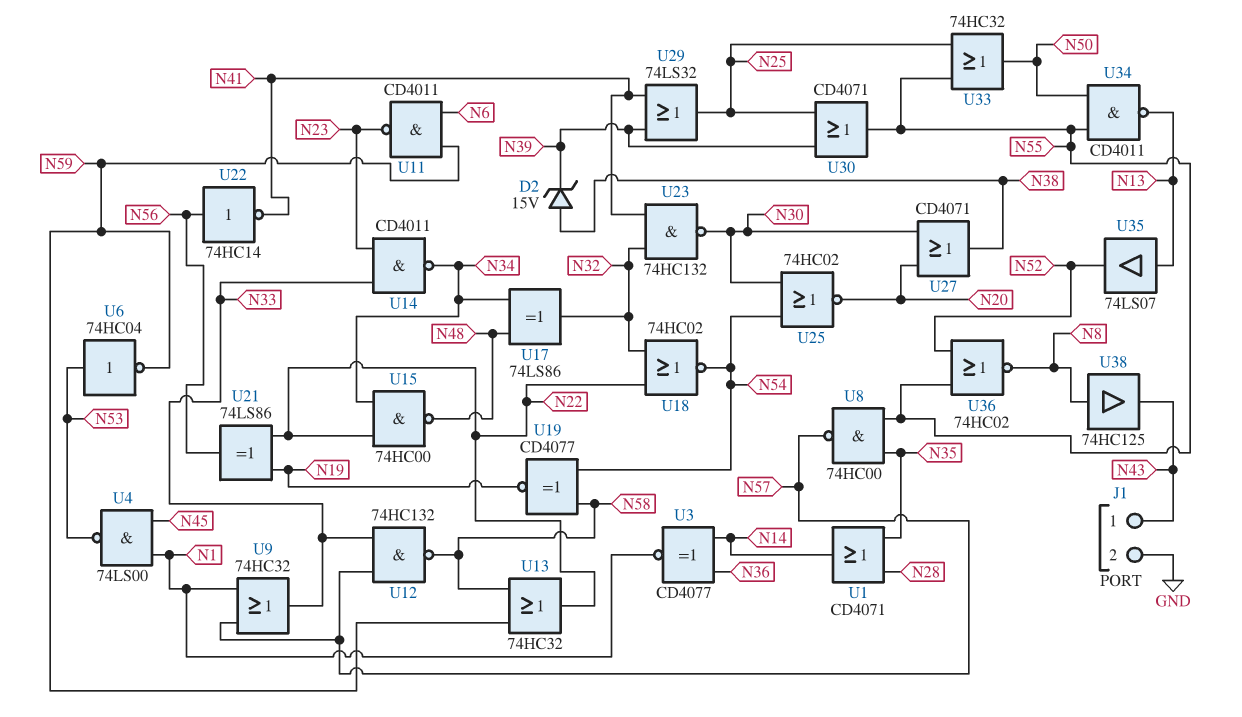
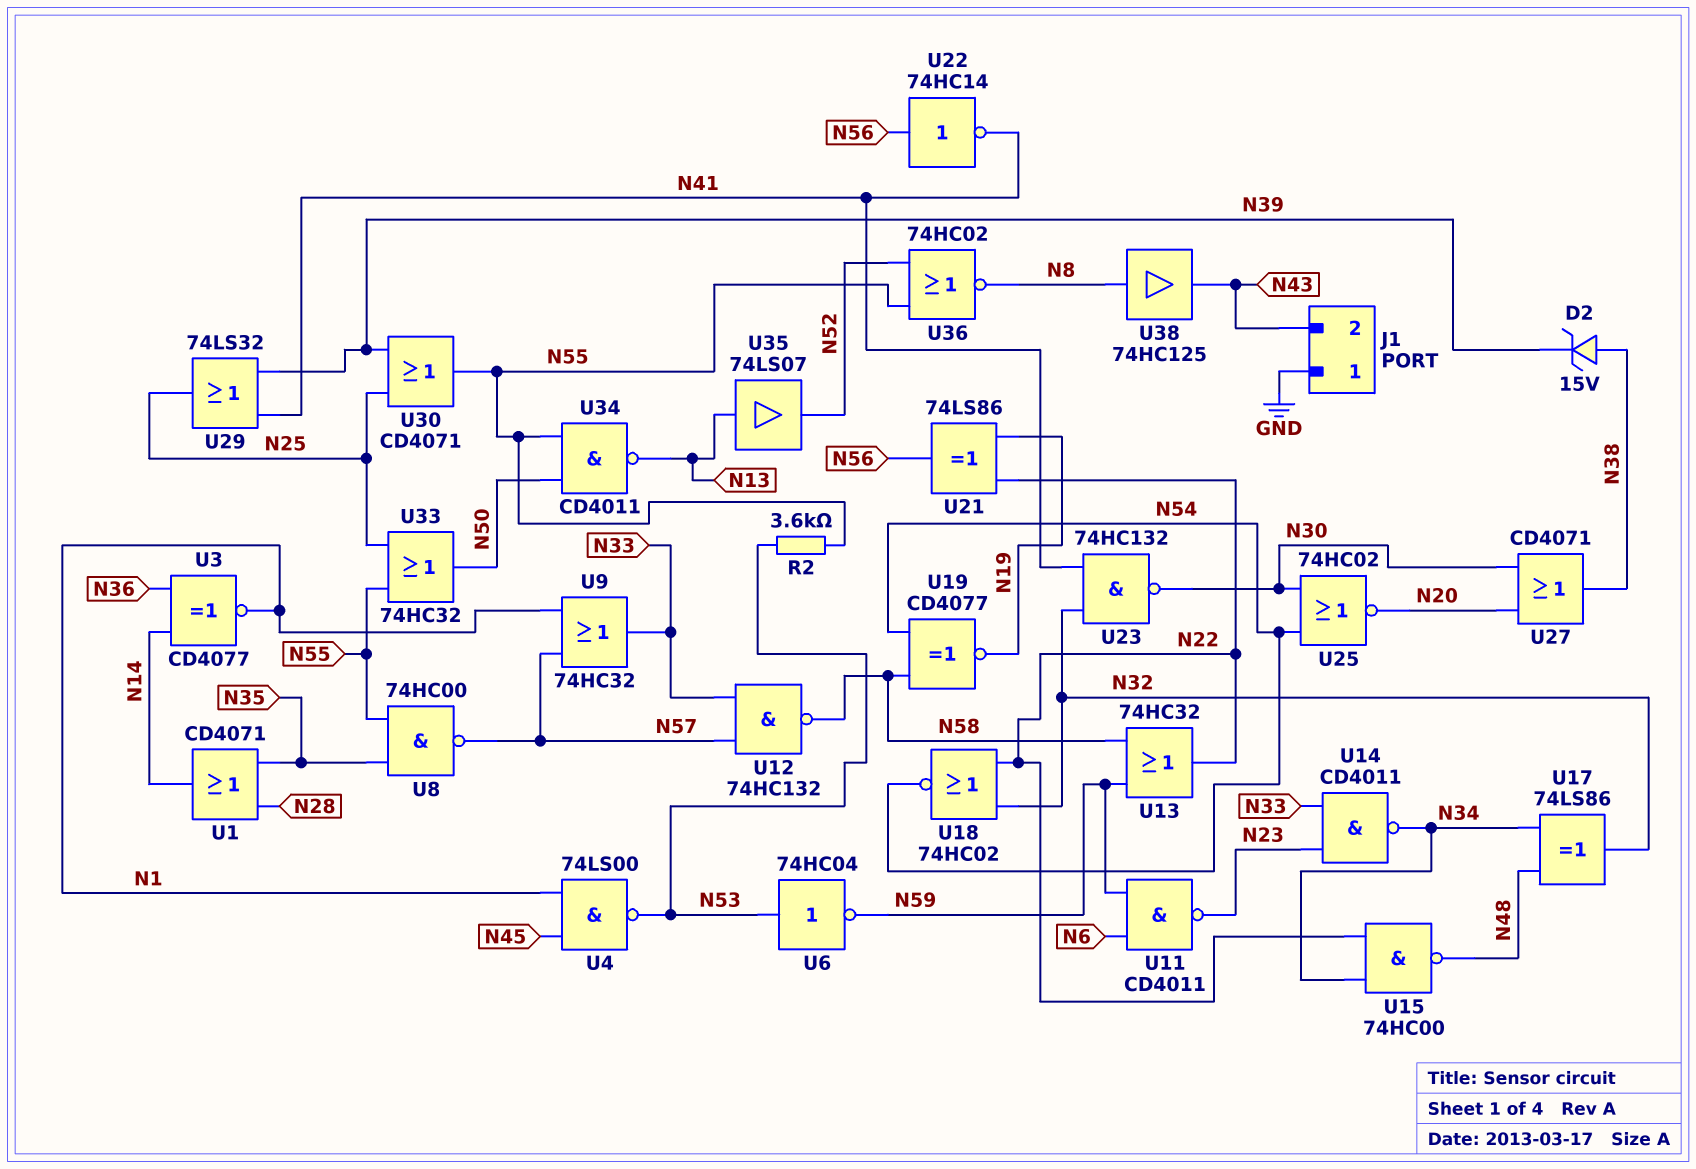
J1 pin 1: N43 -> GND
J1 pin 2: GND -> N43
R2: none -> 3.6k (N53, N55)

